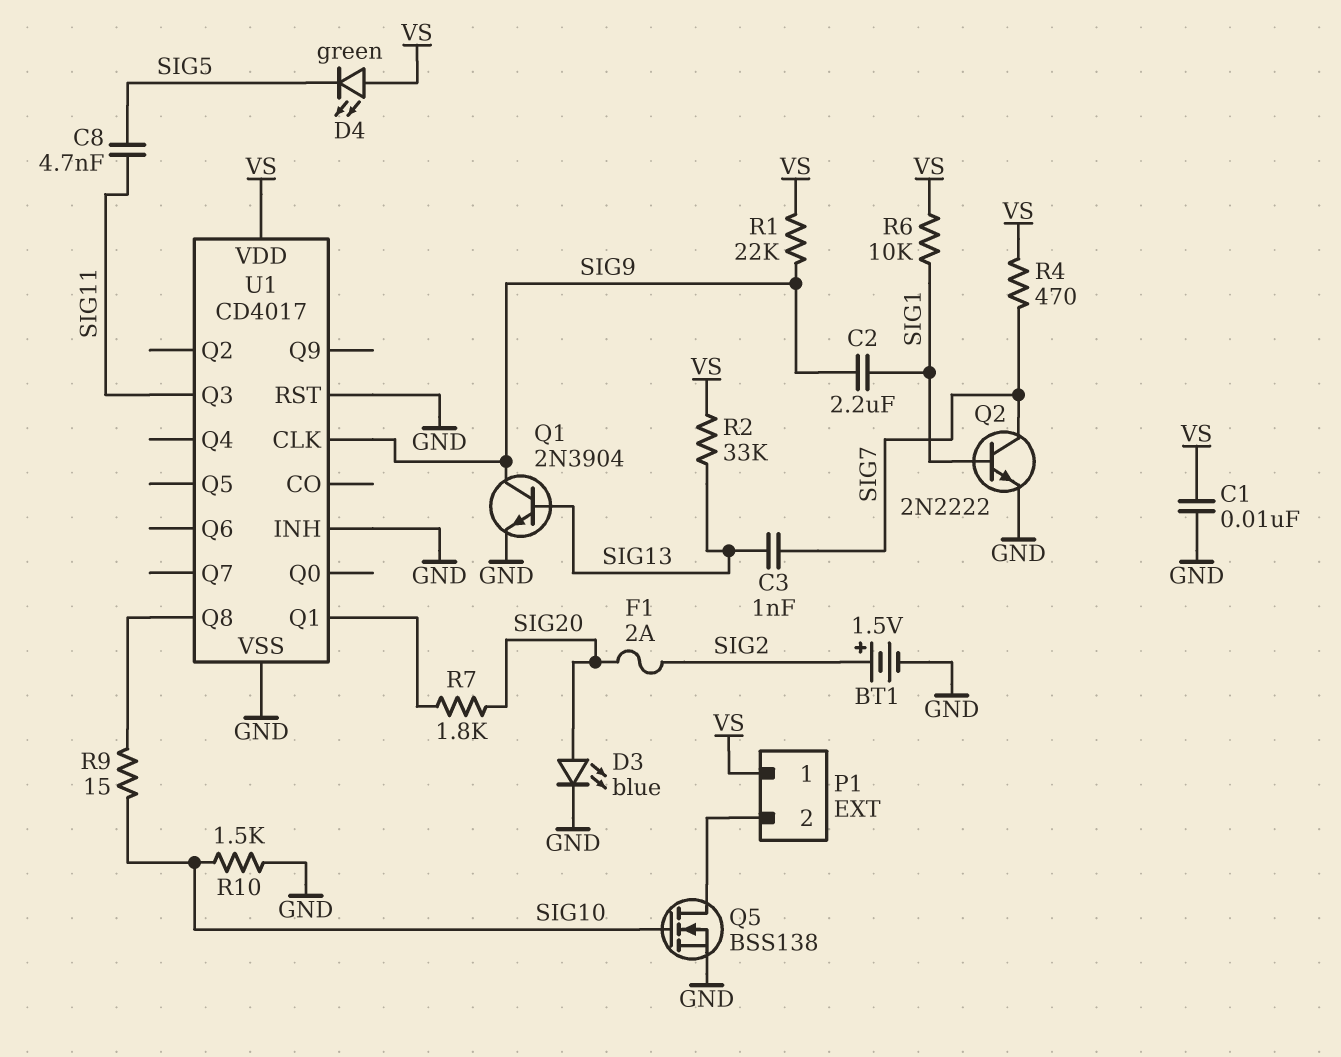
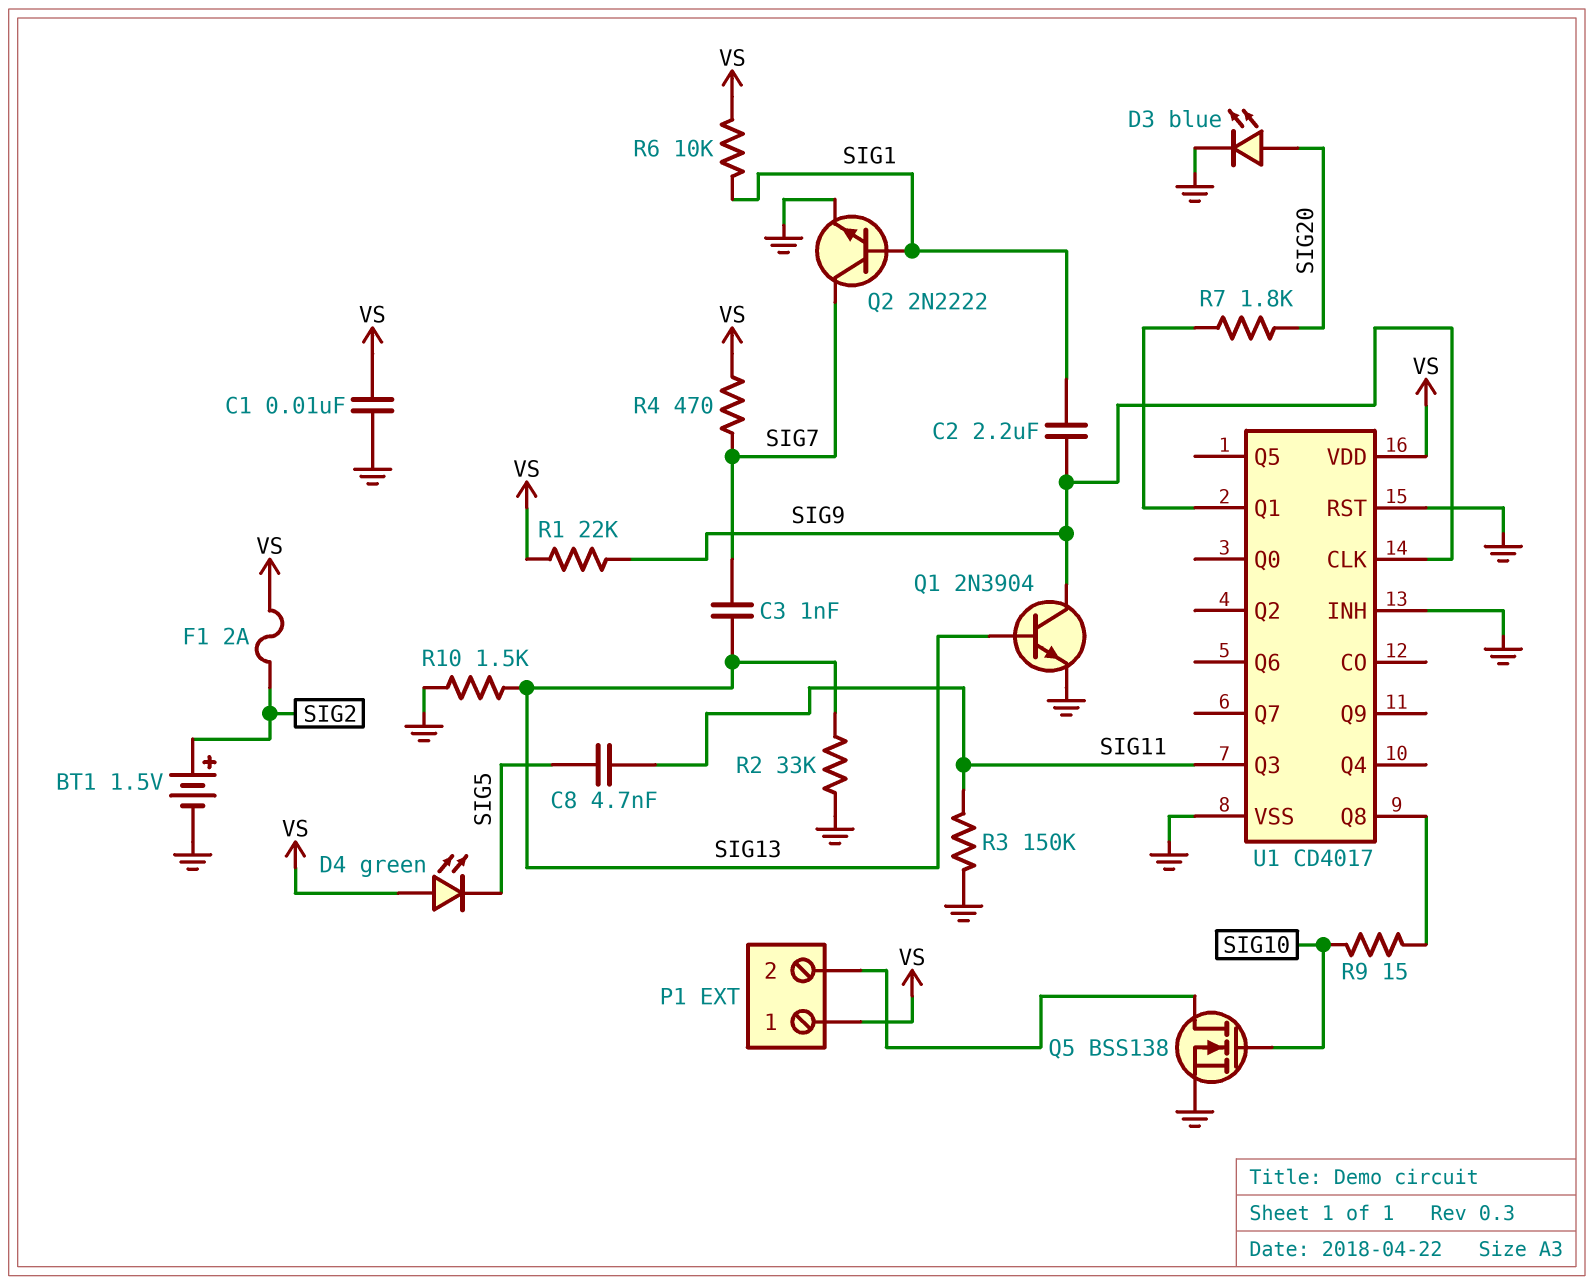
F1: 2A (SIG2, SIG20) -> 2A (SIG2, VS)
R2: 33k (SIG13, VS) -> 33k (GND, SIG13)
R3: none -> 150k (GND, SIG11)
R10: 1.5k (GND, SIG10) -> 1.5k (GND, SIG13)

